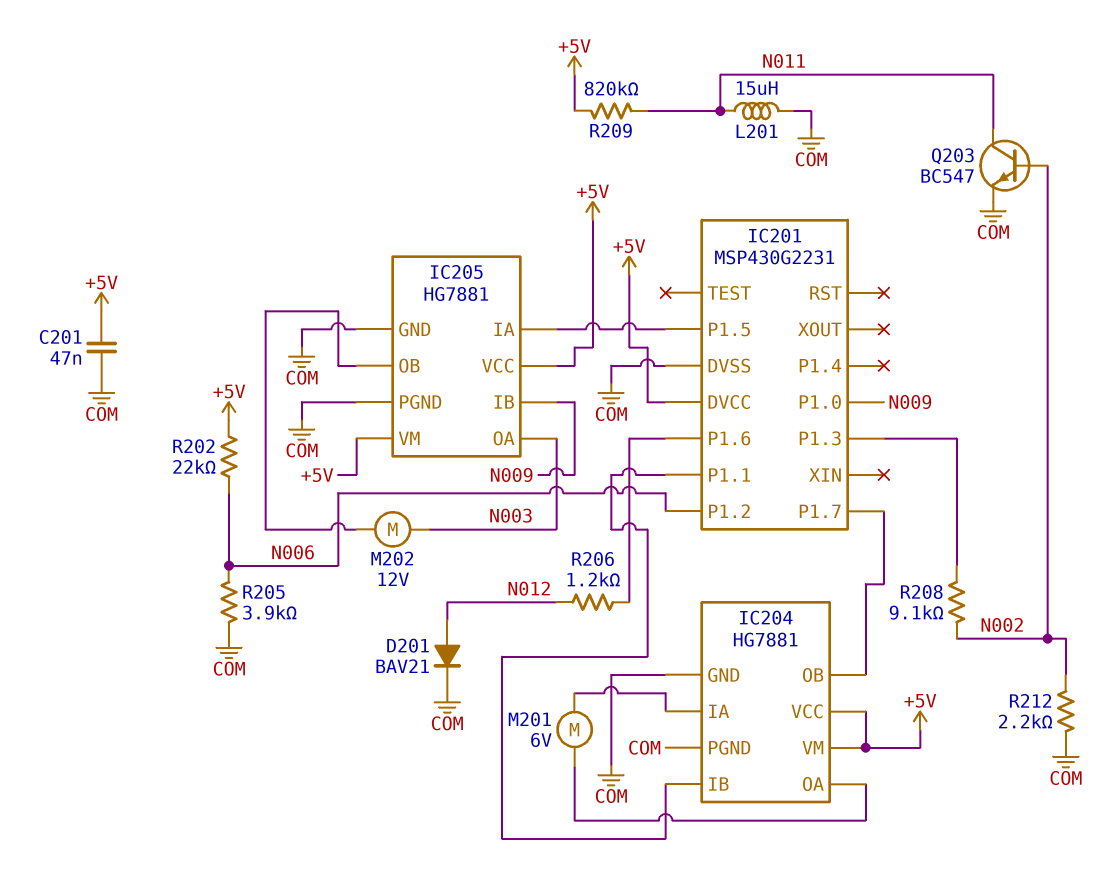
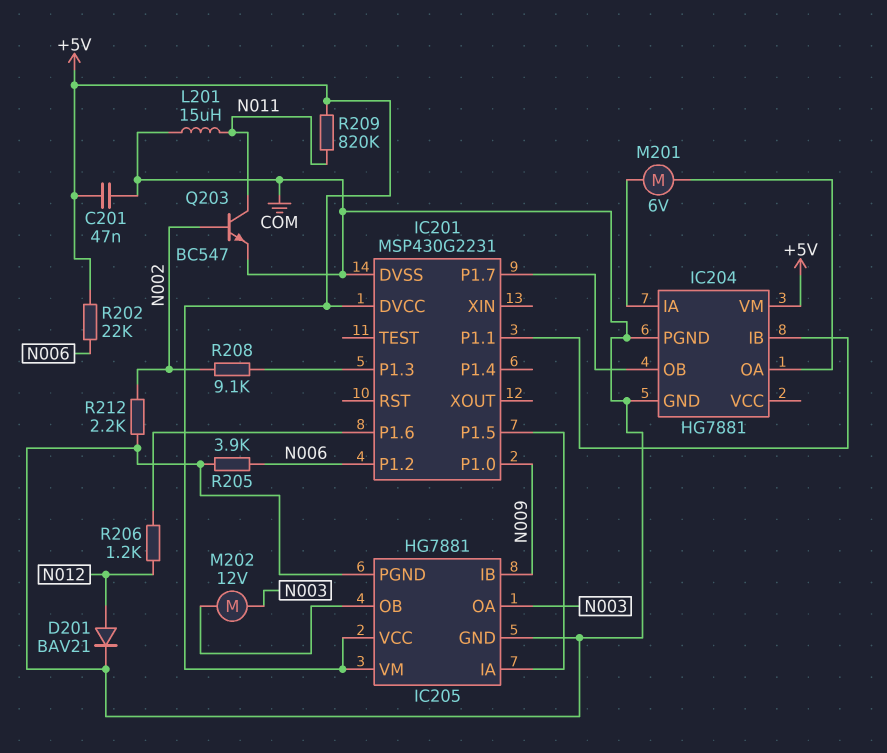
IC204 pin VCC: +5V -> none

